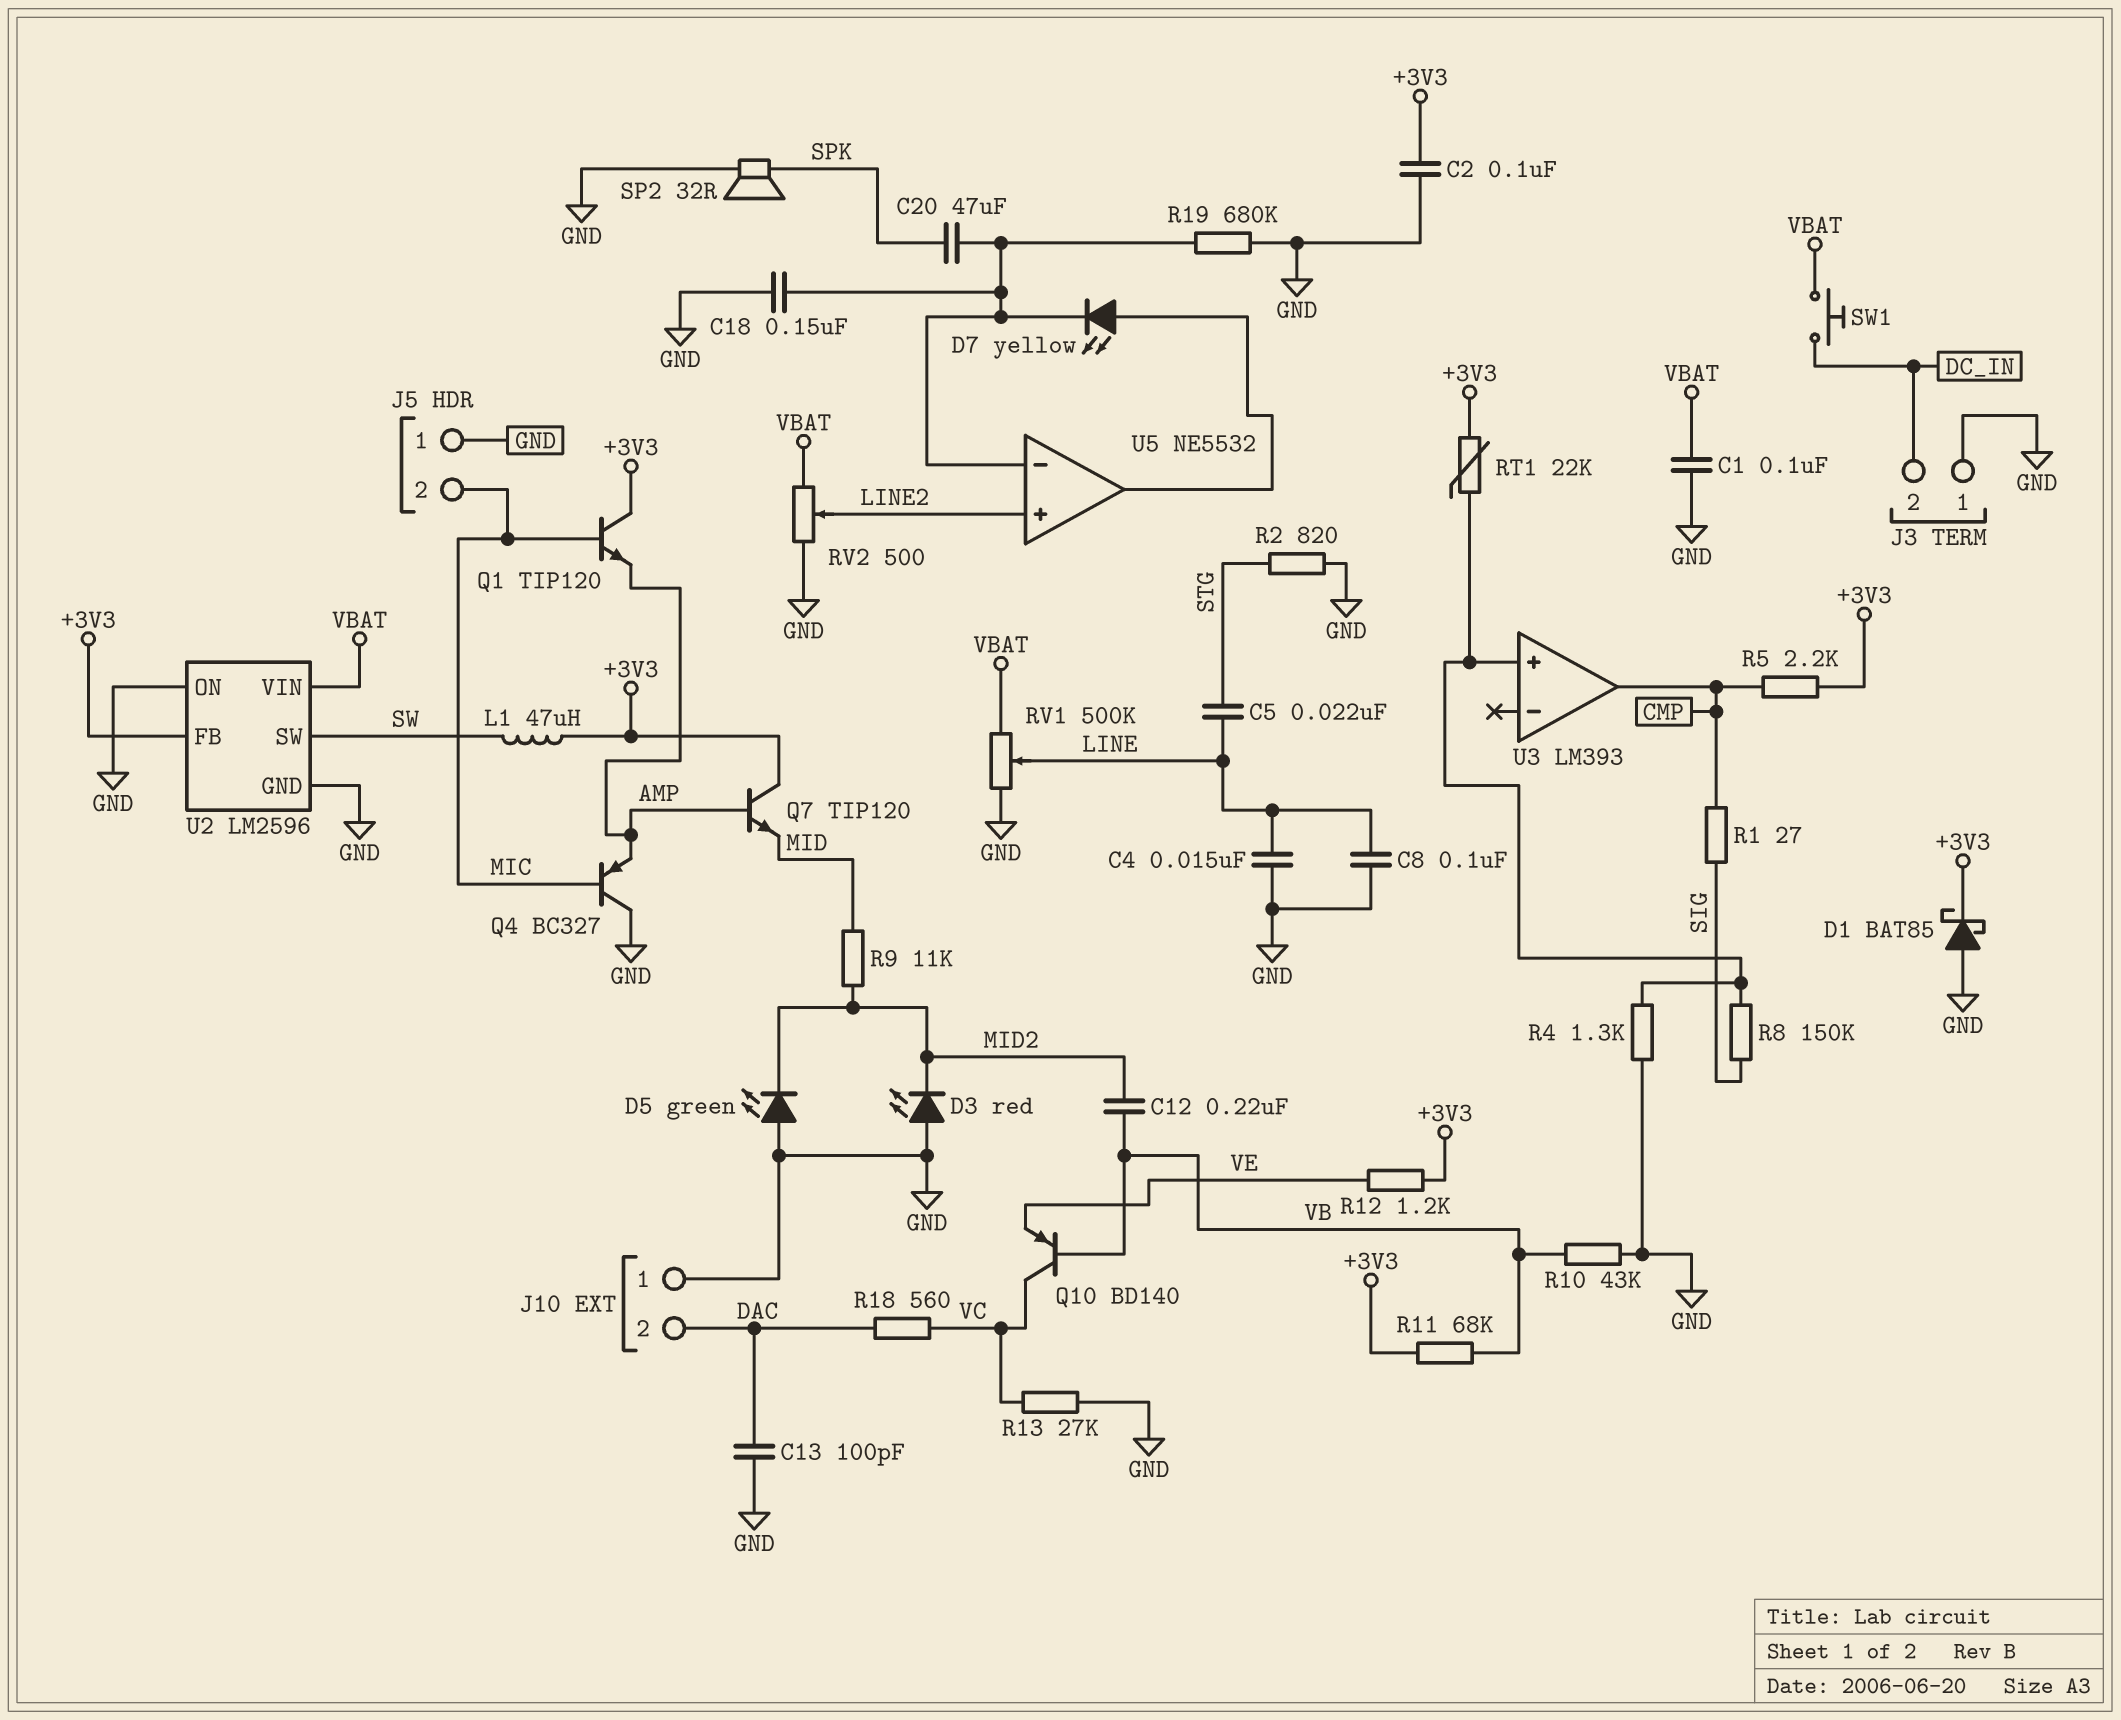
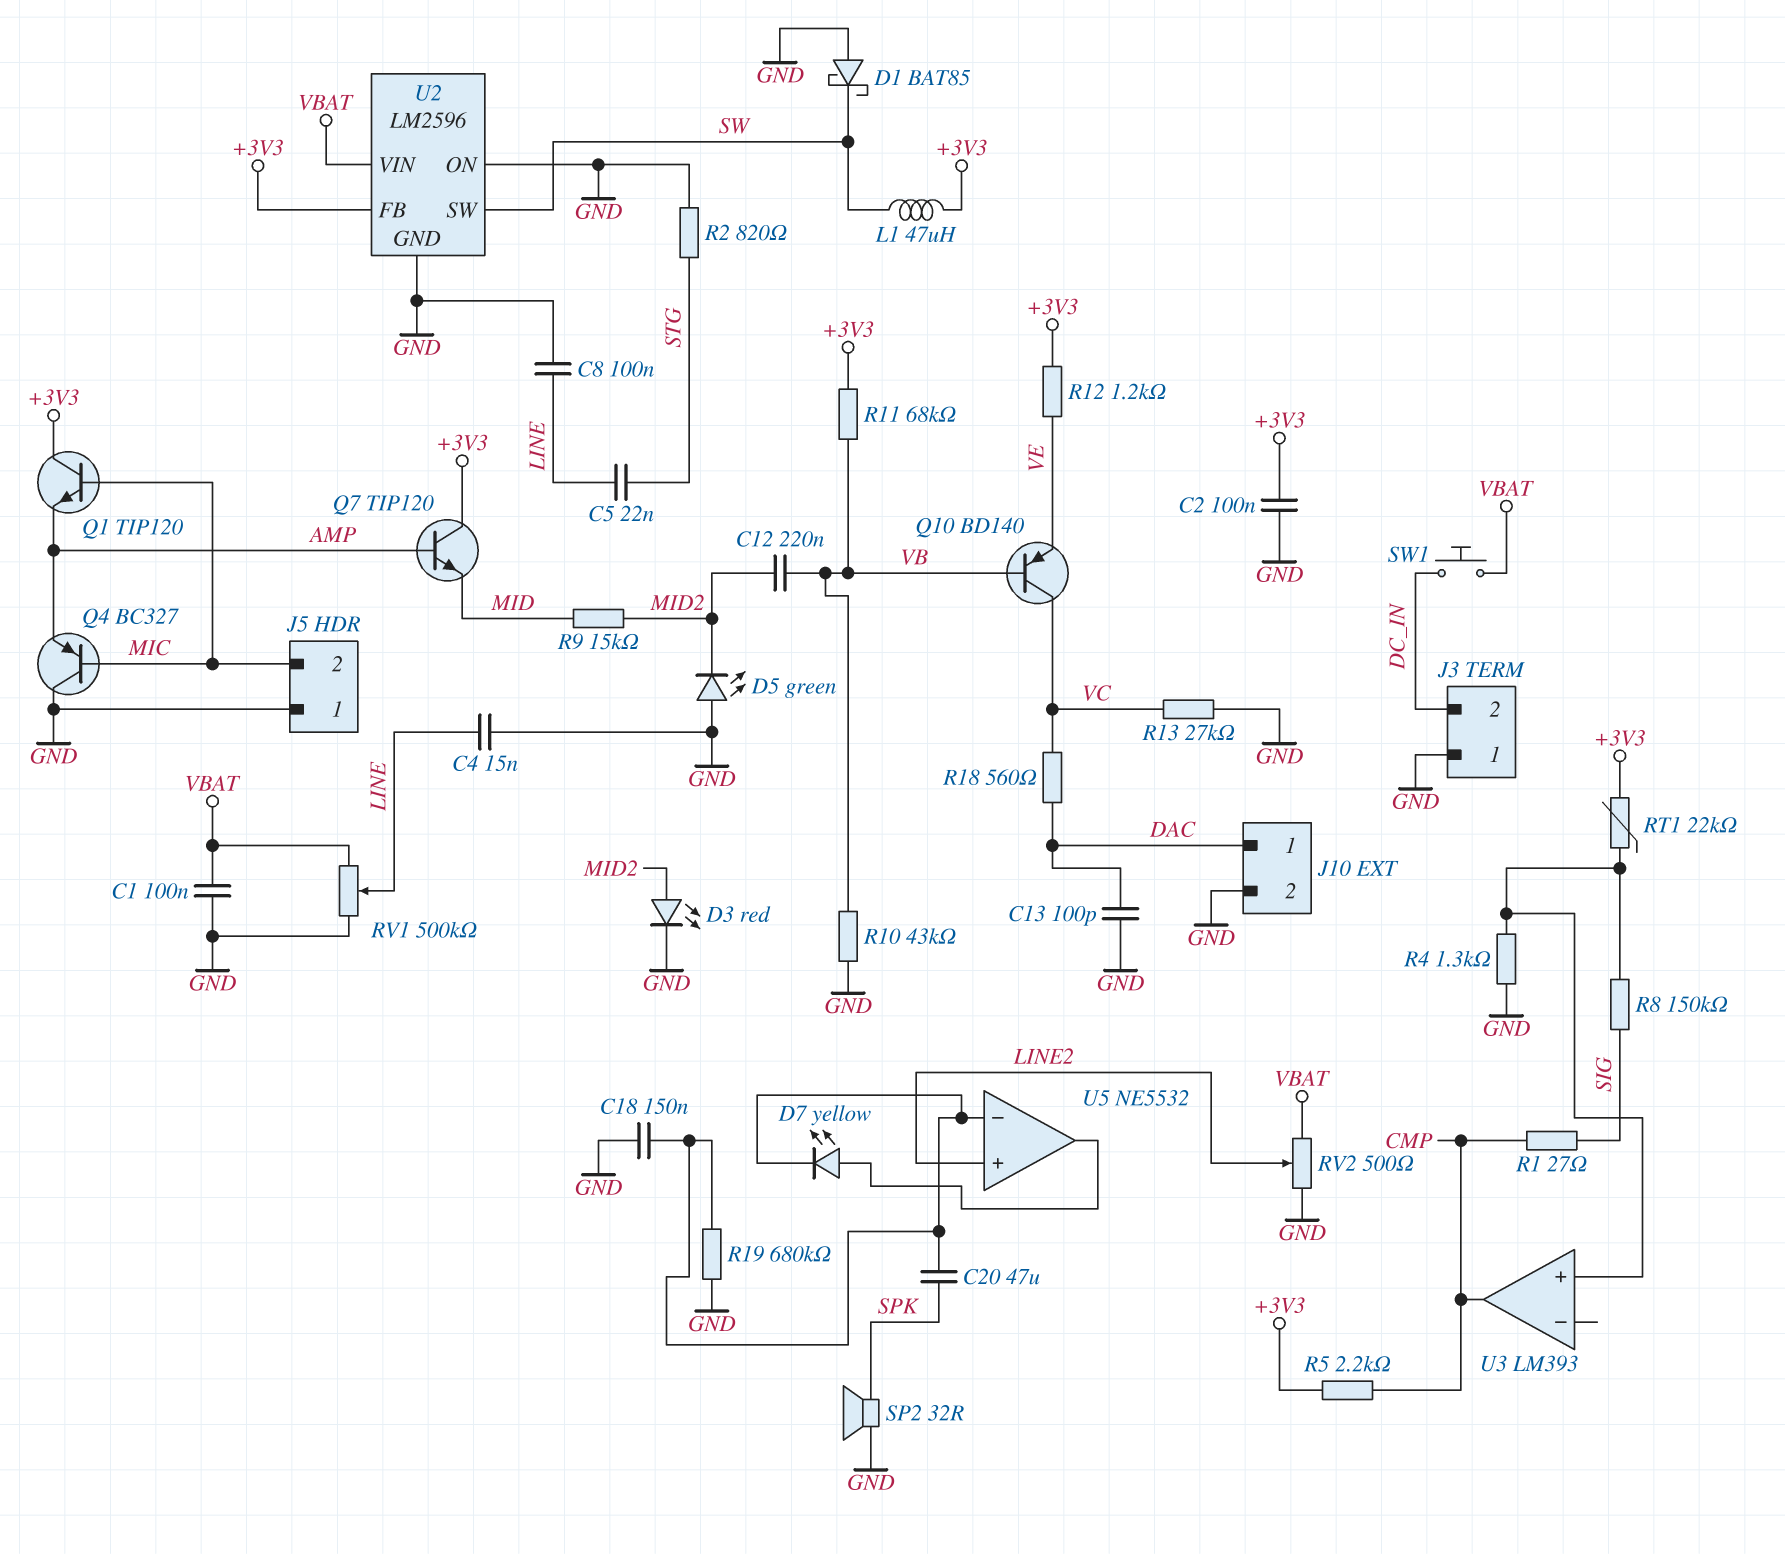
D1: schottky BAT85 (A GND, K +3V3) -> schottky BAT85 (A GND, K SW)
D3: LED red (A GND, K MID2) -> LED red (A MID2, K GND)
J10 pin 1: GND -> DAC
J10 pin 2: DAC -> GND
R9: 11k (MID, MID2) -> 15k (MID, MID2)

